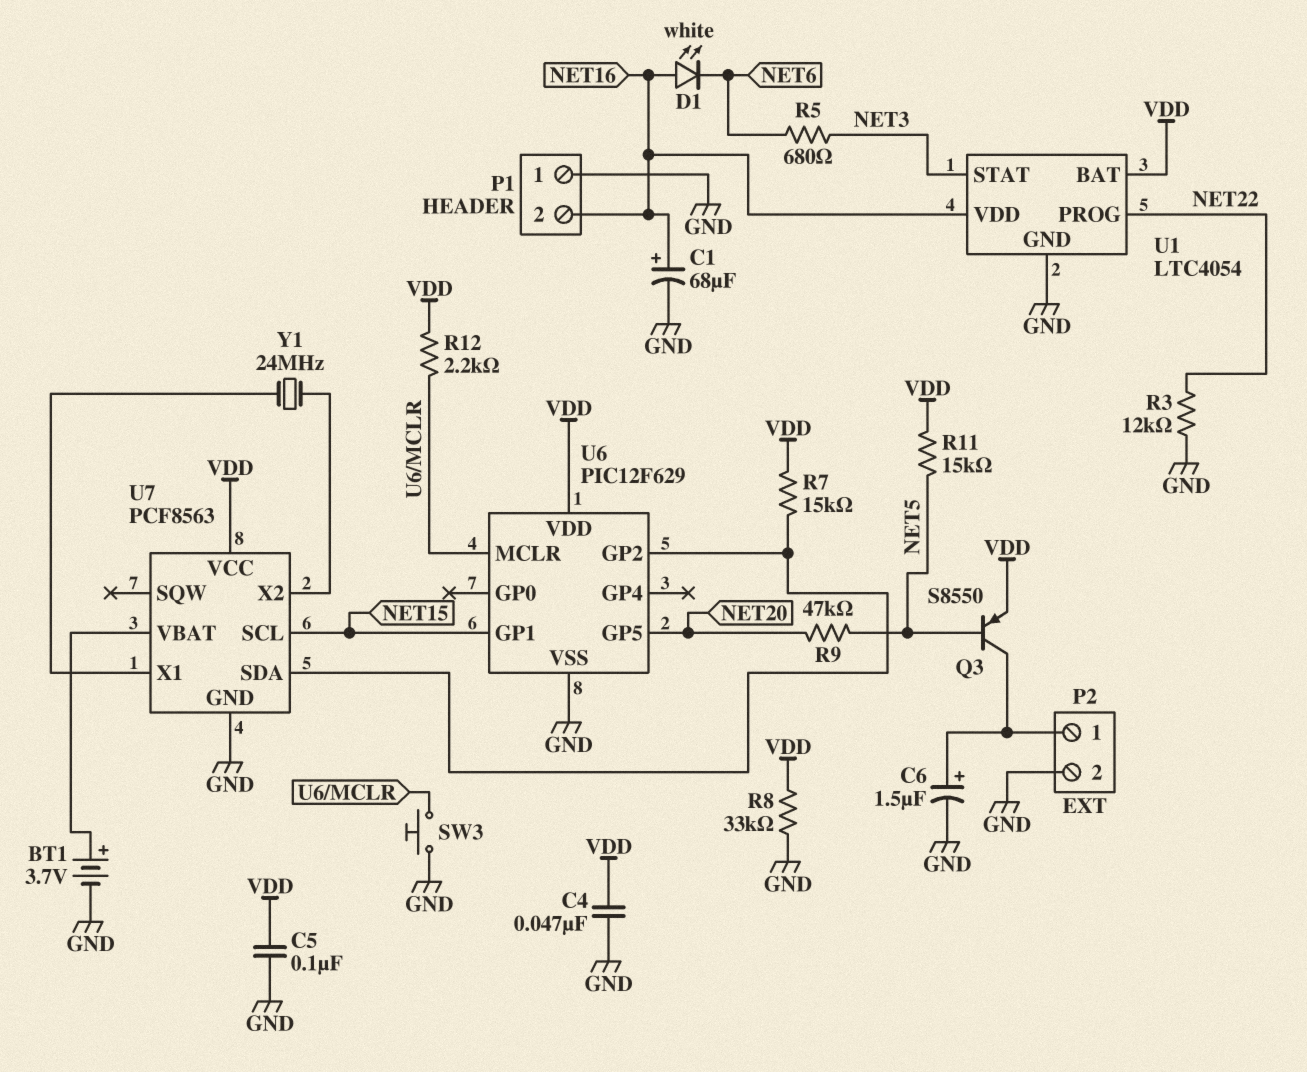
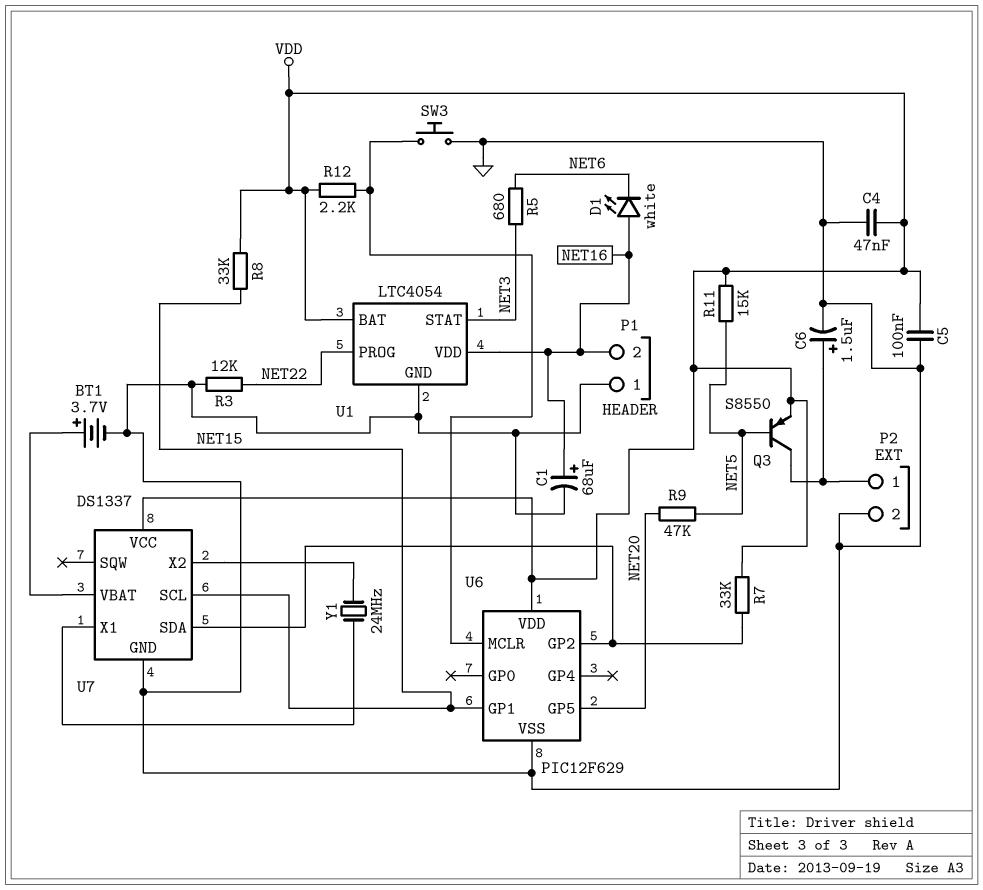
R7: 15k (U6/GP2, VDD) -> 33k (U6/GP2, VDD)
R8: 33k (GND, VDD) -> 33k (NET15, VDD)
U7: PCF8563 -> DS1337

